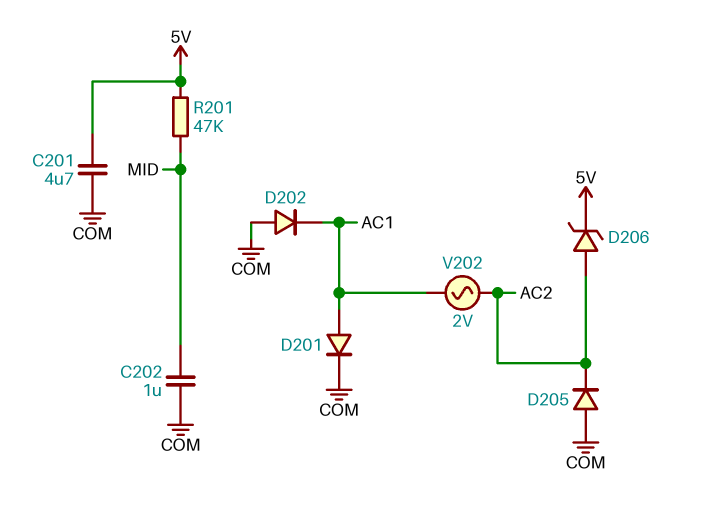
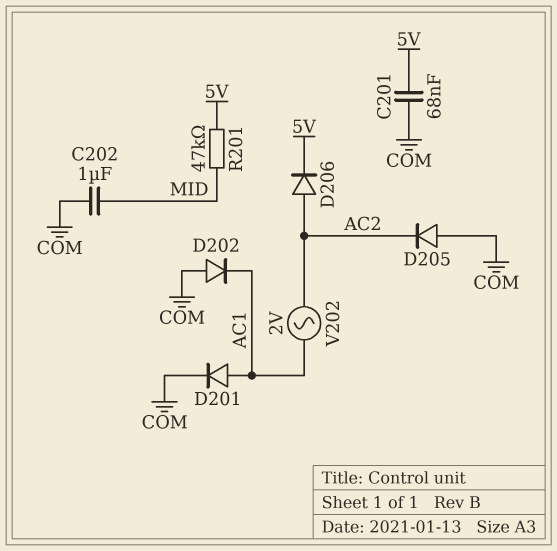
C201: 4.7uF (5V, COM) -> 68nF (5V, COM)
D206: zener (A AC2, K 5V) -> diode (A AC2, K 5V)

